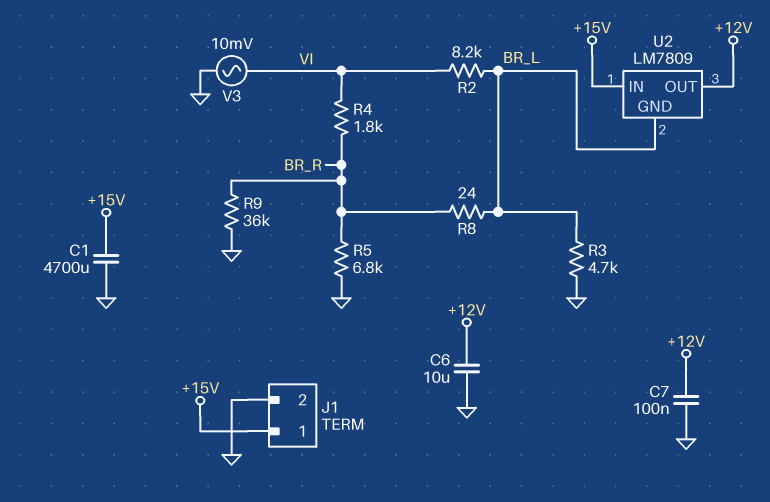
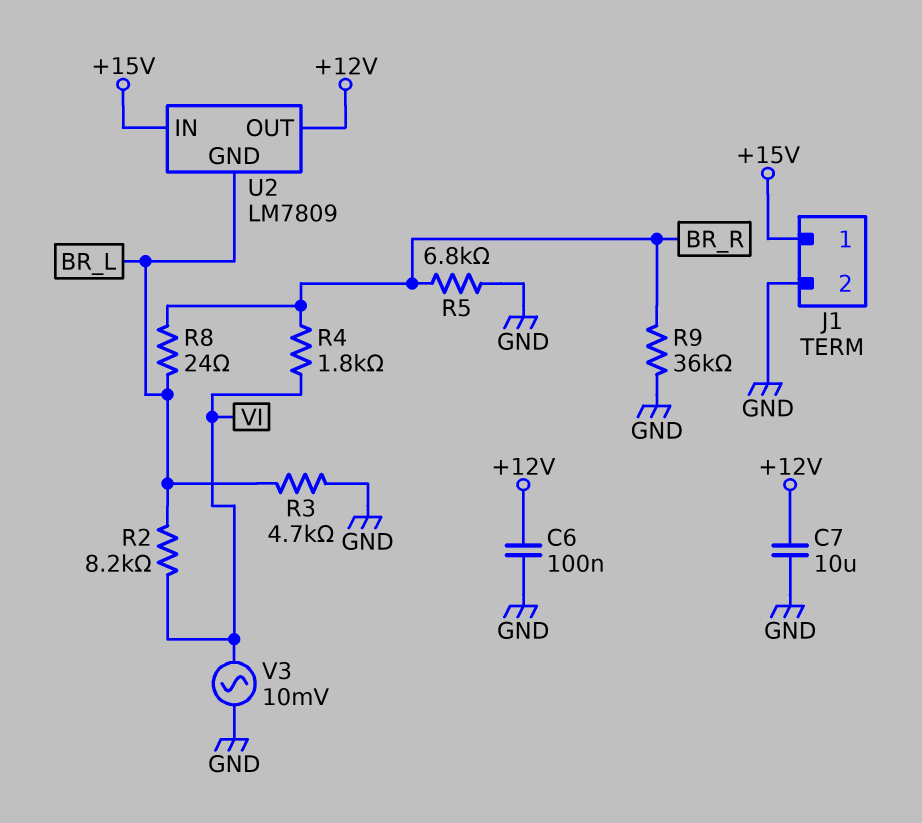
C1: 4700uF (+15V, GND) -> none
C6: 10uF (+12V, GND) -> 100nF (+12V, GND)
C7: 100nF (+12V, GND) -> 10uF (+12V, GND)

